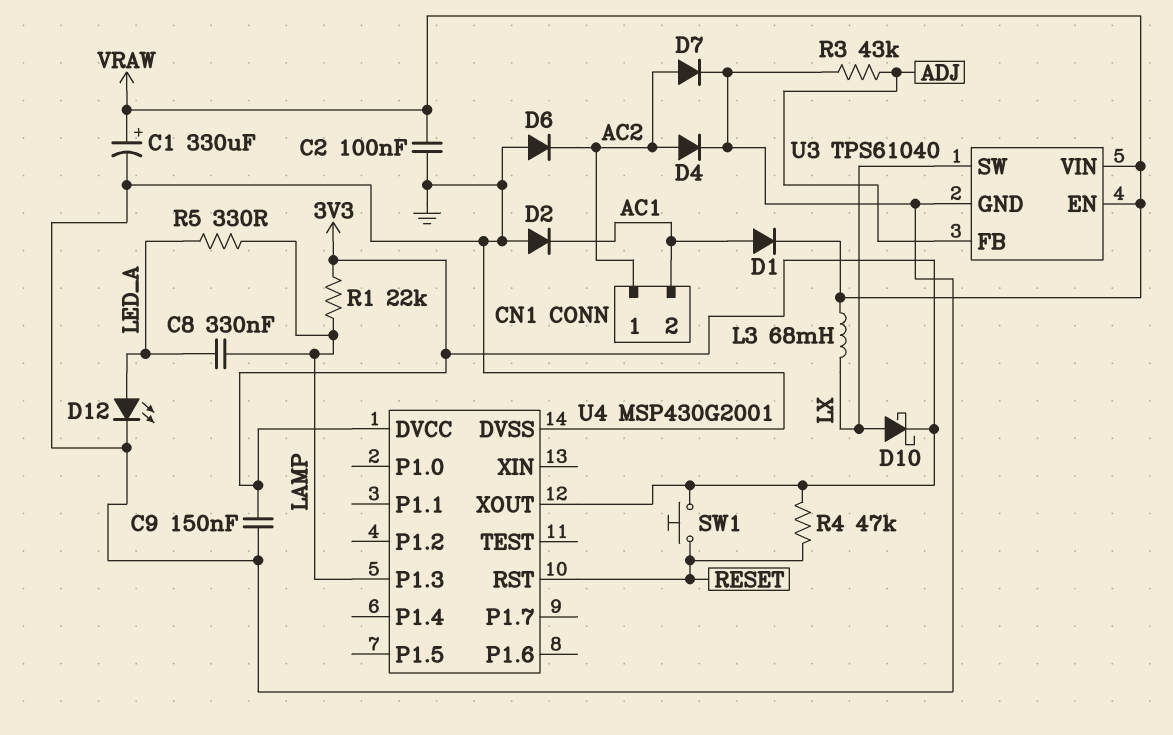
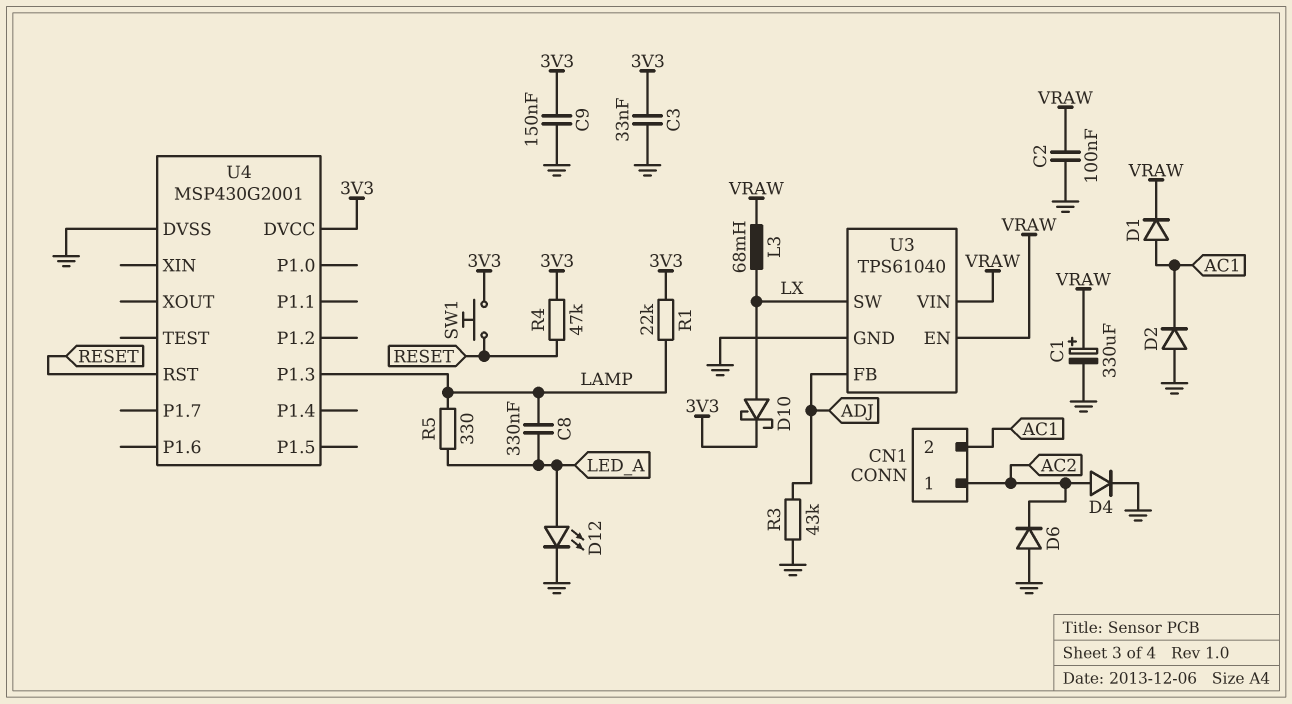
C3: none -> 33nF (3V3, GND)
D7: diode (A AC2, K GND) -> none
U4 pin XOUT: 3V3 -> none

